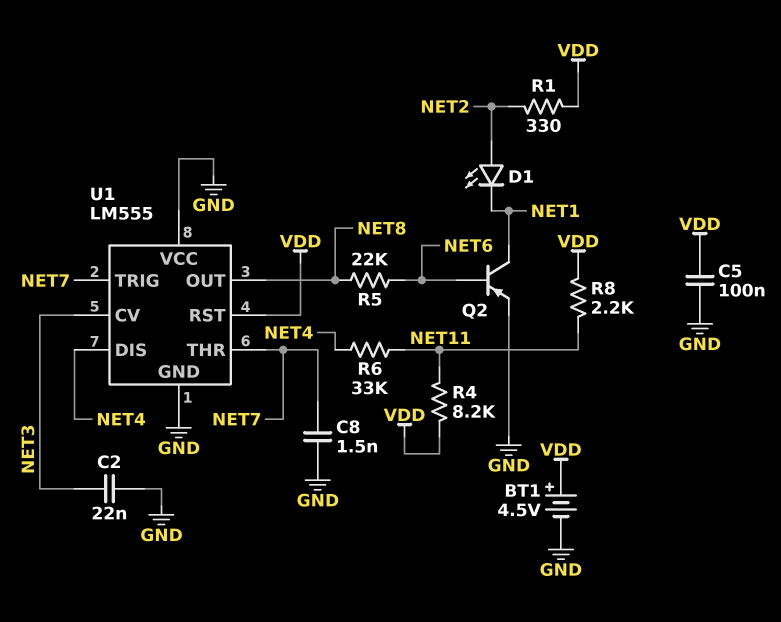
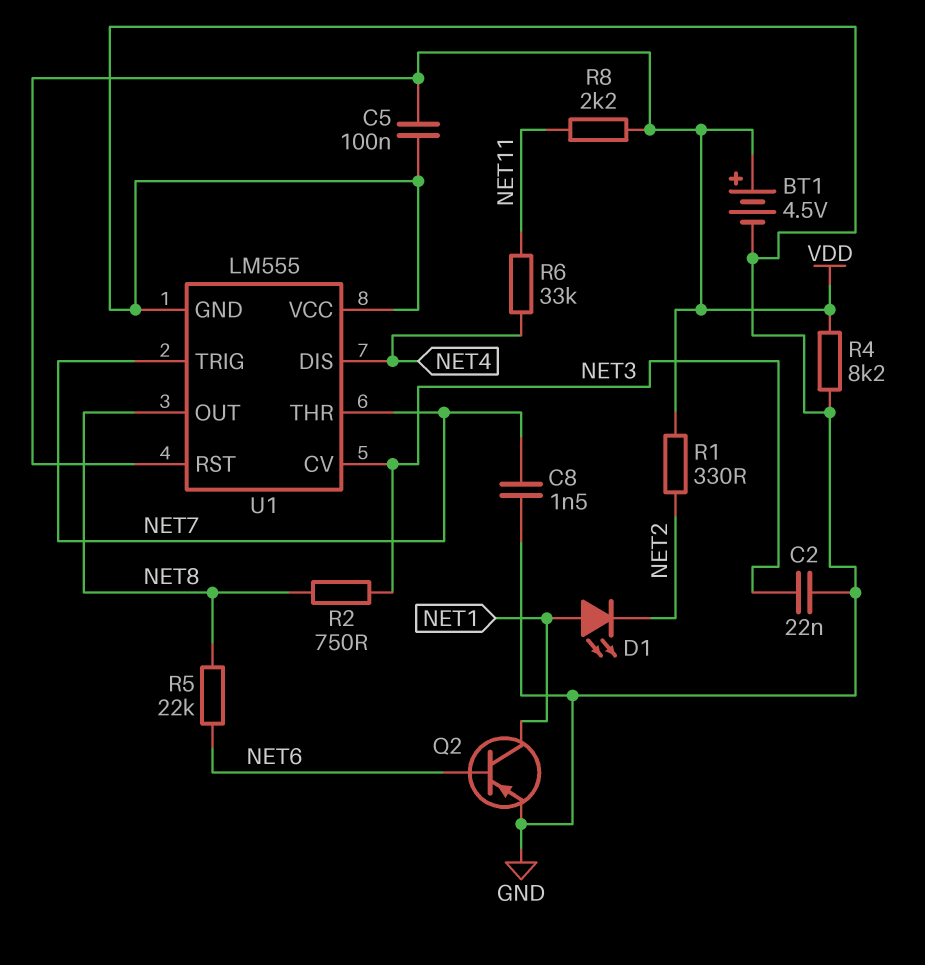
D1: LED (A NET2, K NET1) -> LED (A NET1, K NET2)
R2: none -> 750 (NET3, NET8)
R4: 8.2k (NET11, VDD) -> 8.2k (GND, VDD)

